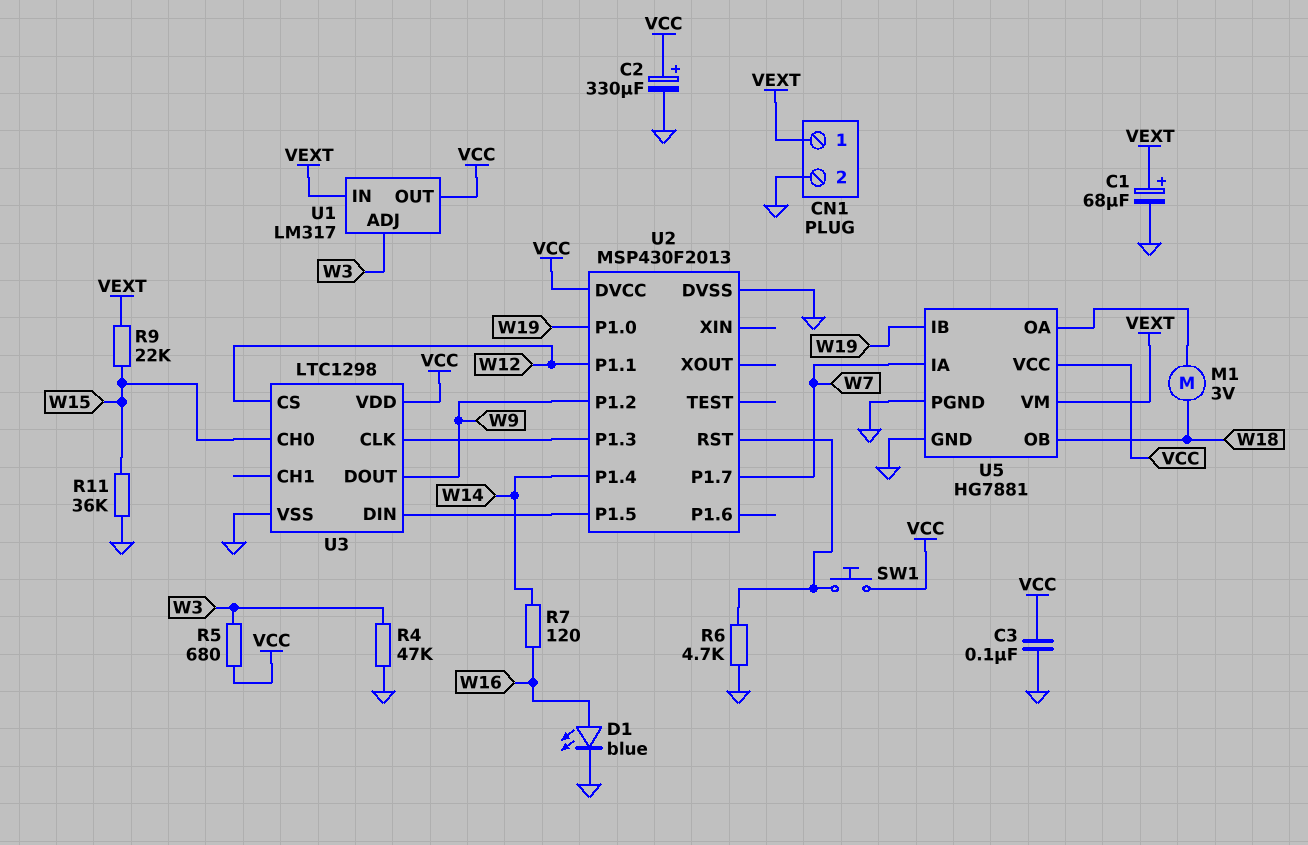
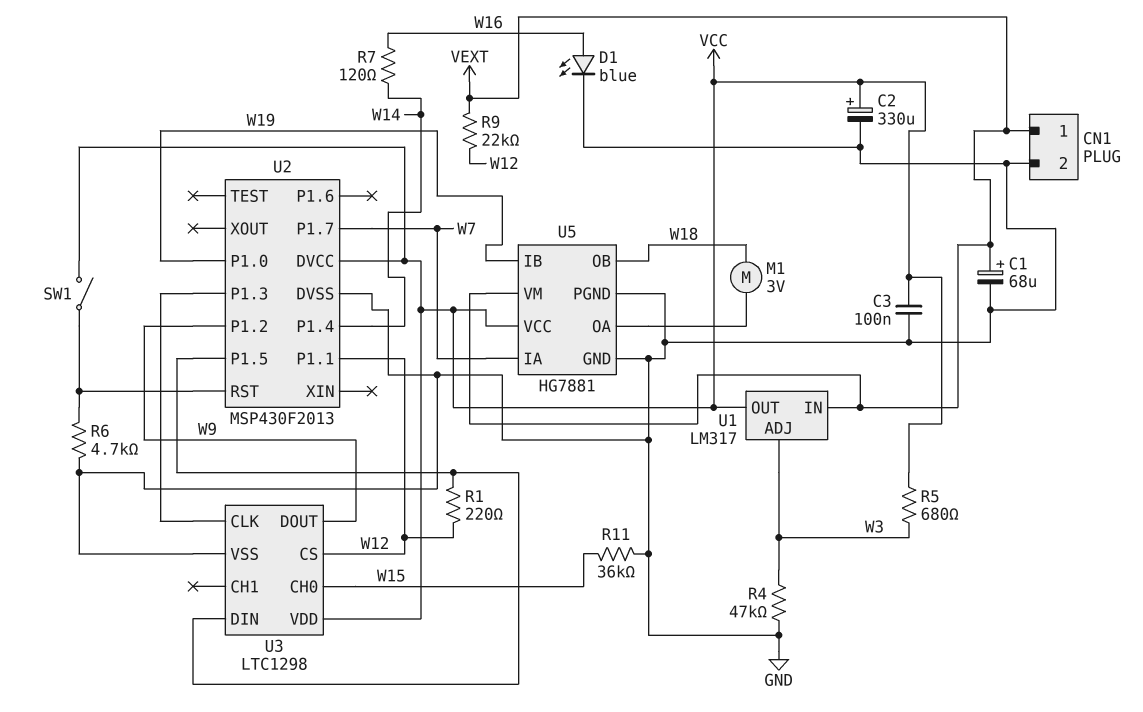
R1: none -> 220 (U2/P1.5, W12)
R9: 22k (VEXT, W15) -> 22k (VEXT, W12)
SW1: button (U2/RST, VCC) -> switch (U2/RST, VCC)

